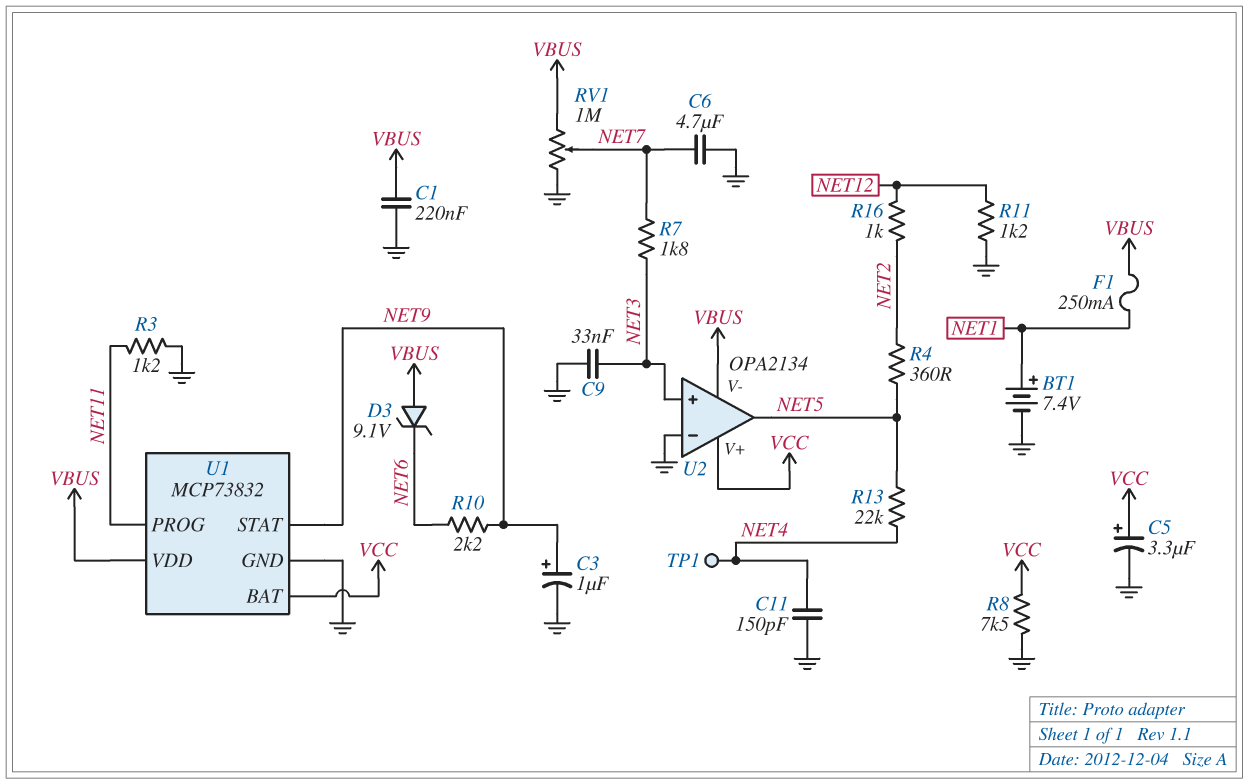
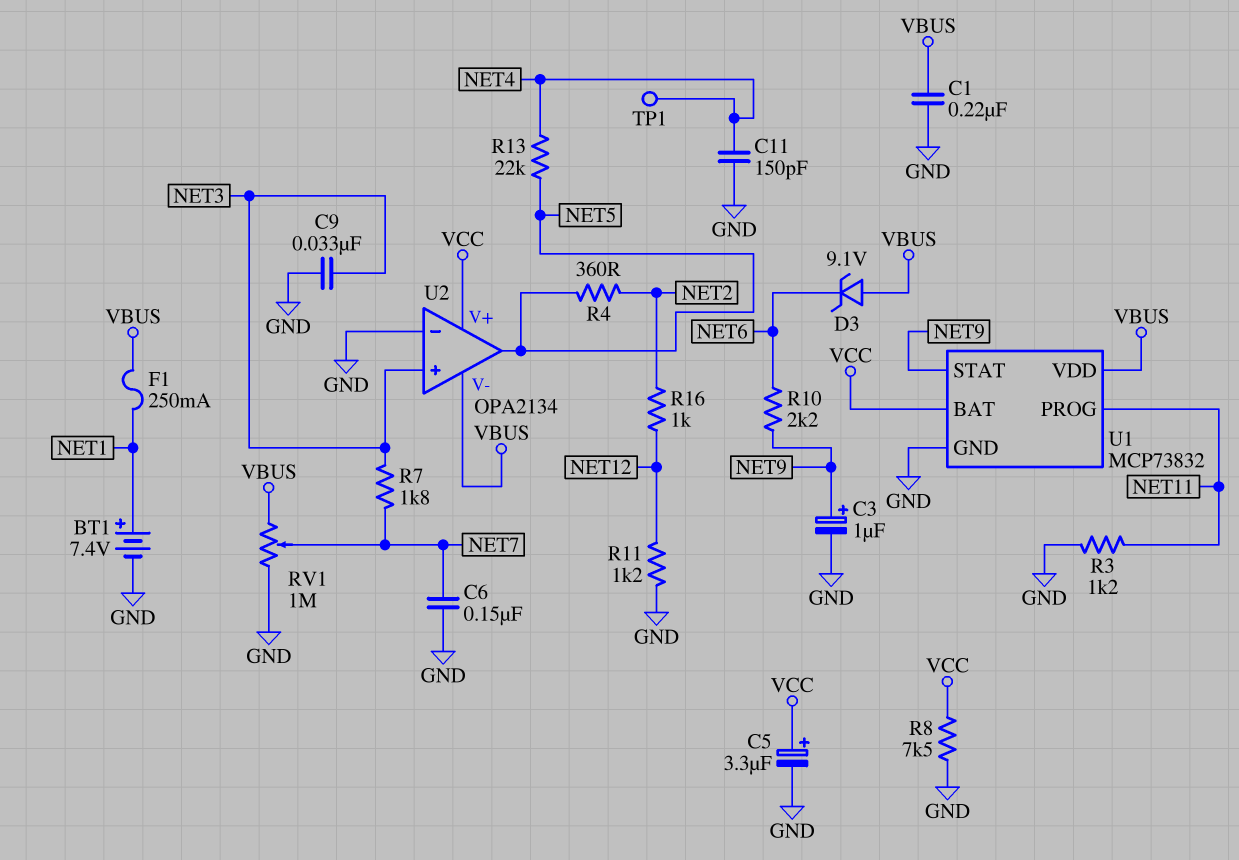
C6: 4.7uF (GND, NET7) -> 150nF (GND, NET7)

